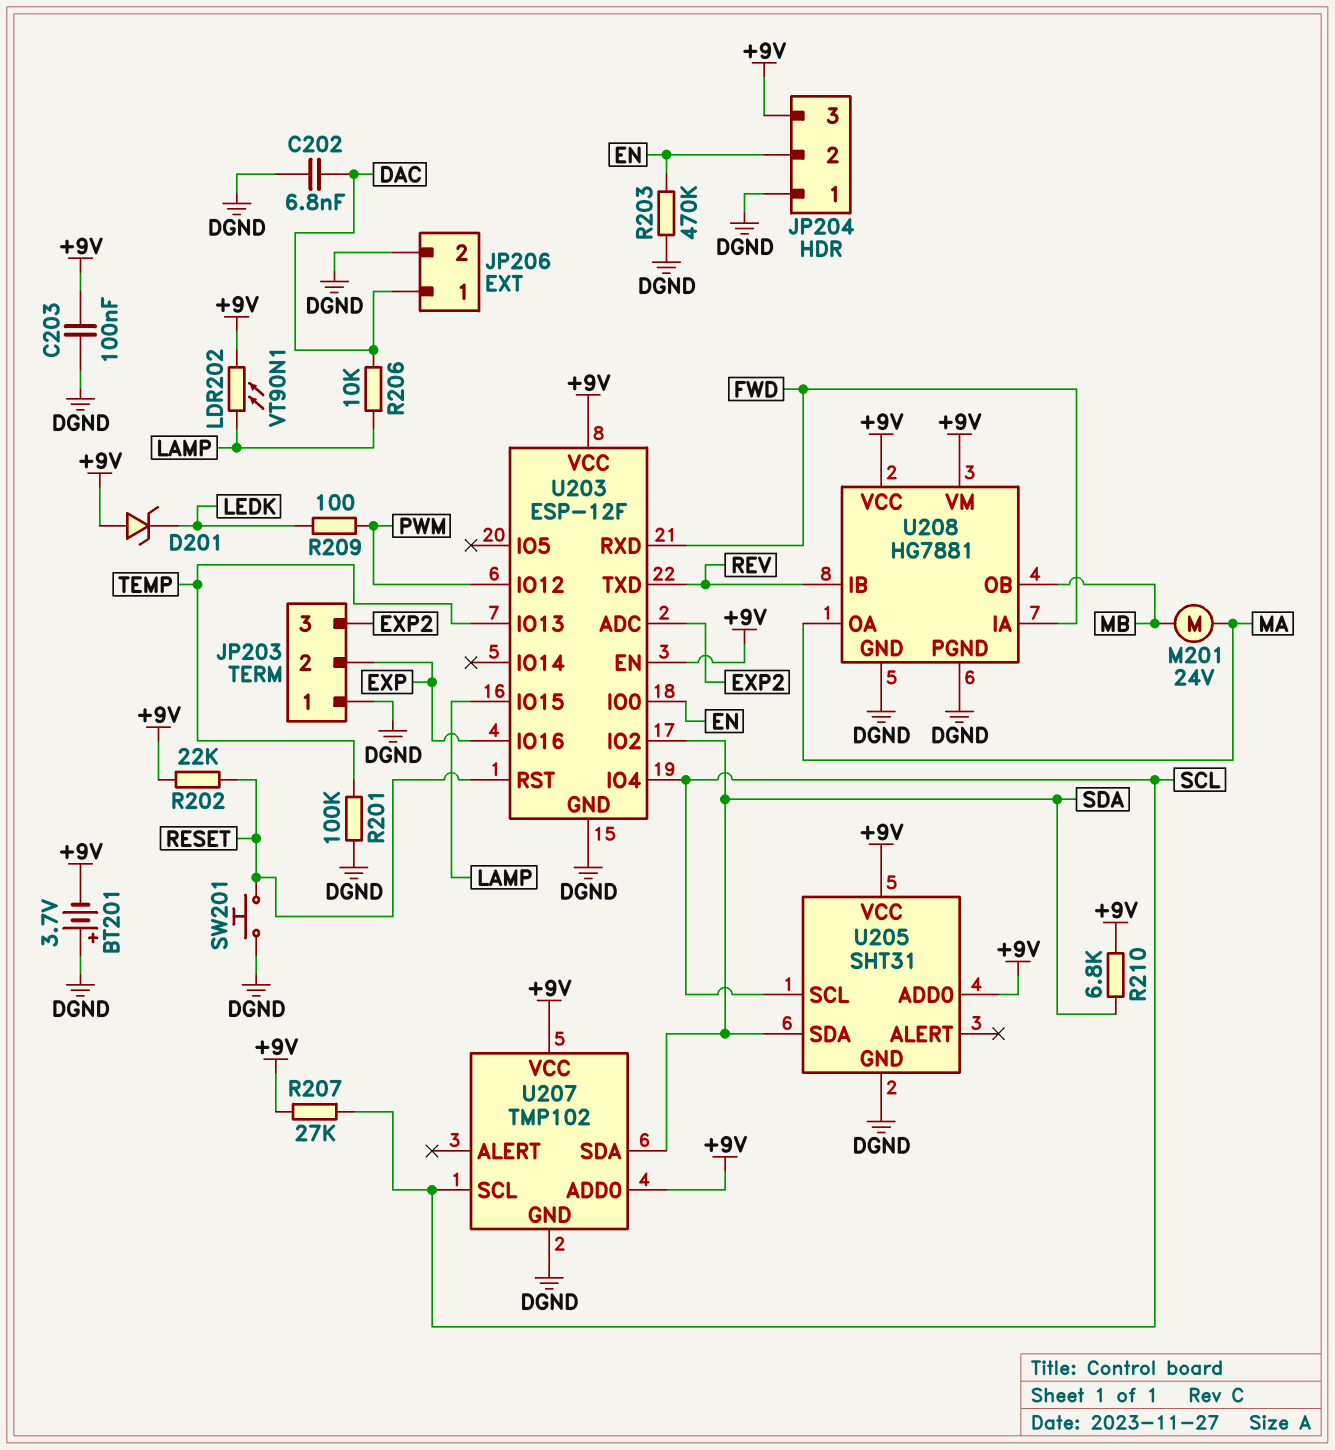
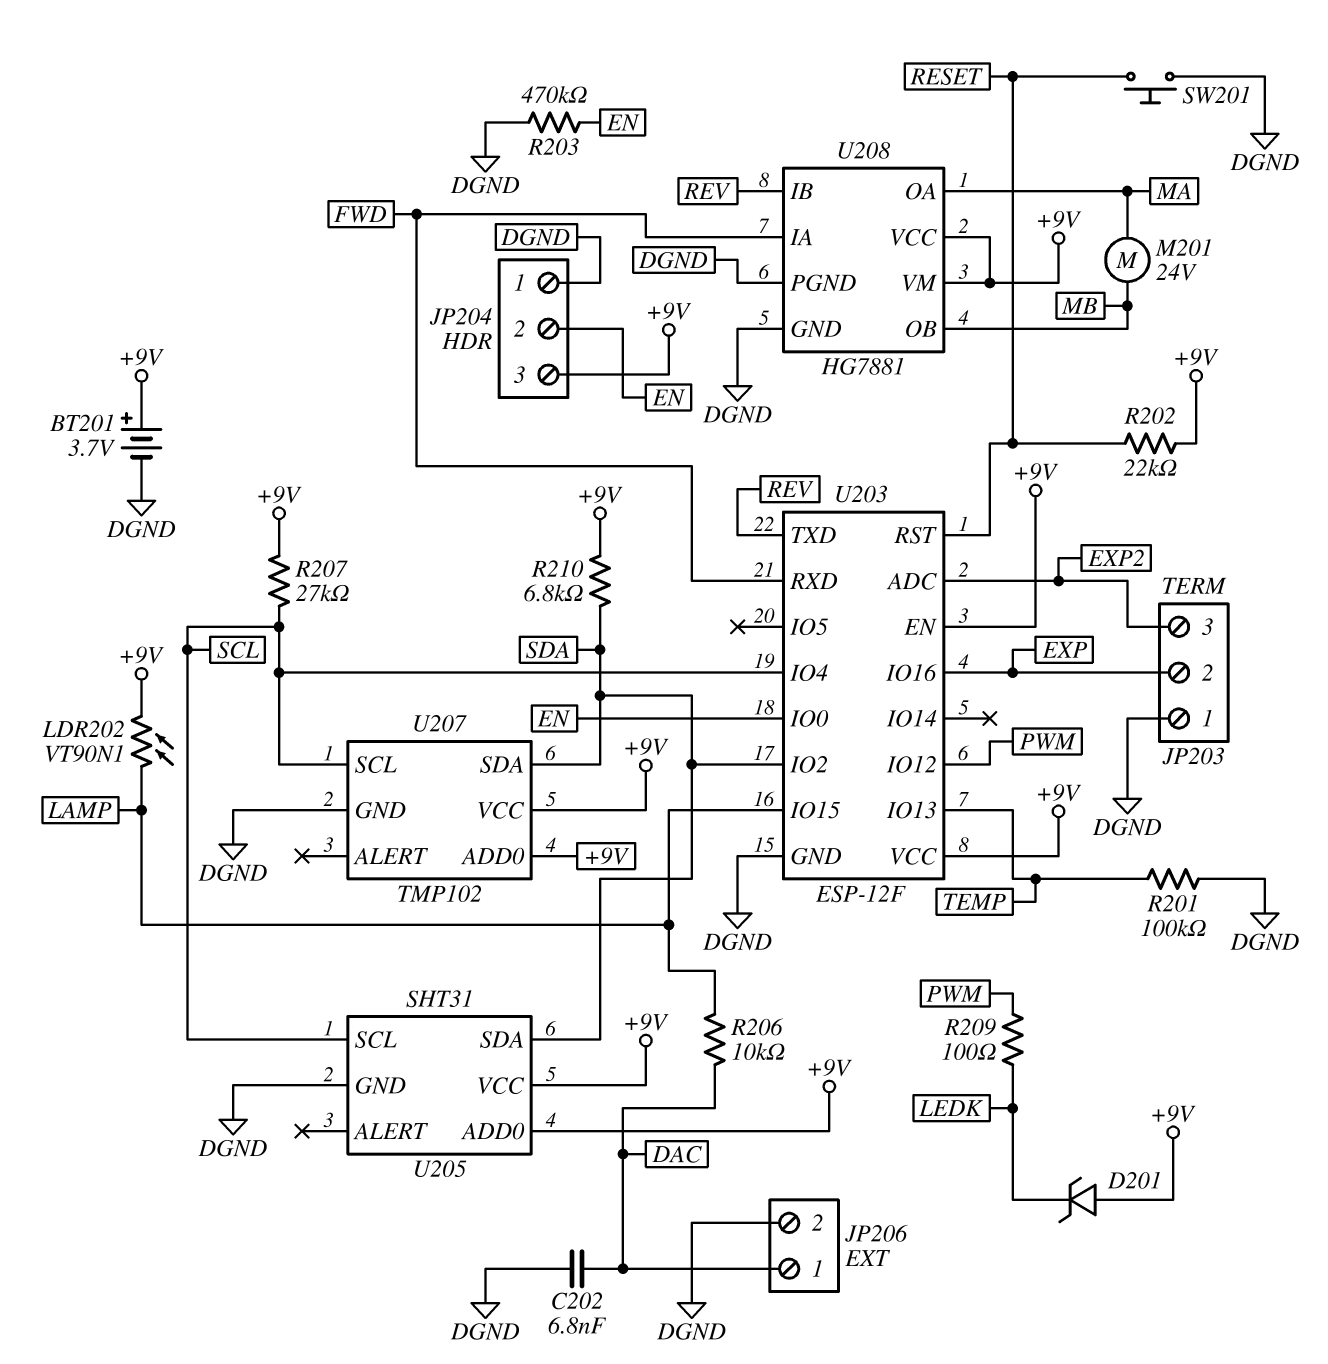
BT201: 3.7V (plus DGND, minus +9V) -> 3.7V (plus +9V, minus DGND)
C203: 100nF (+9V, DGND) -> none

